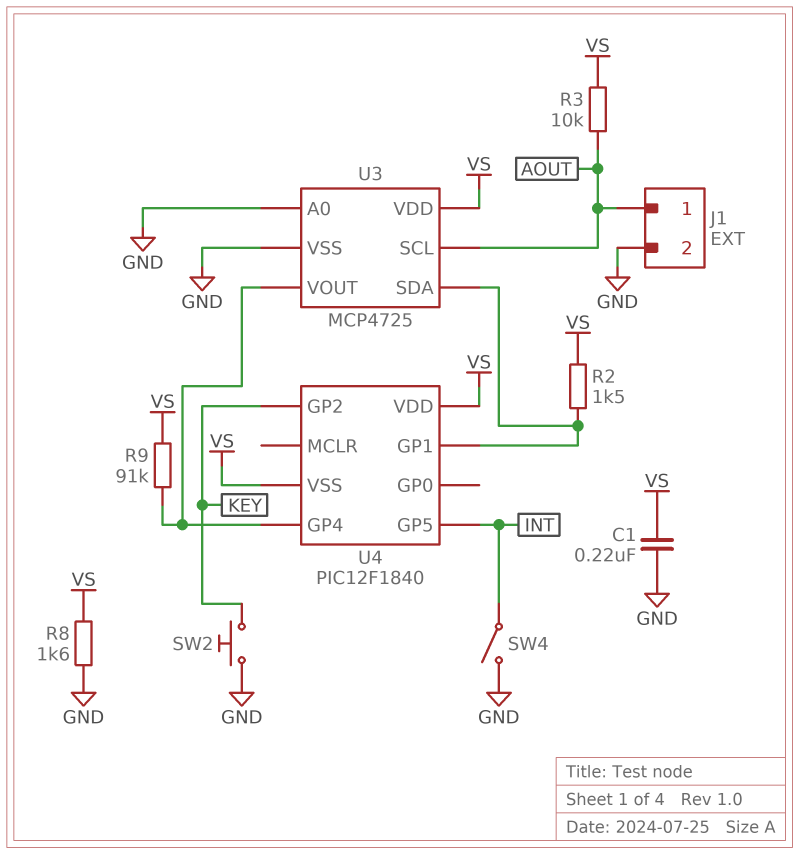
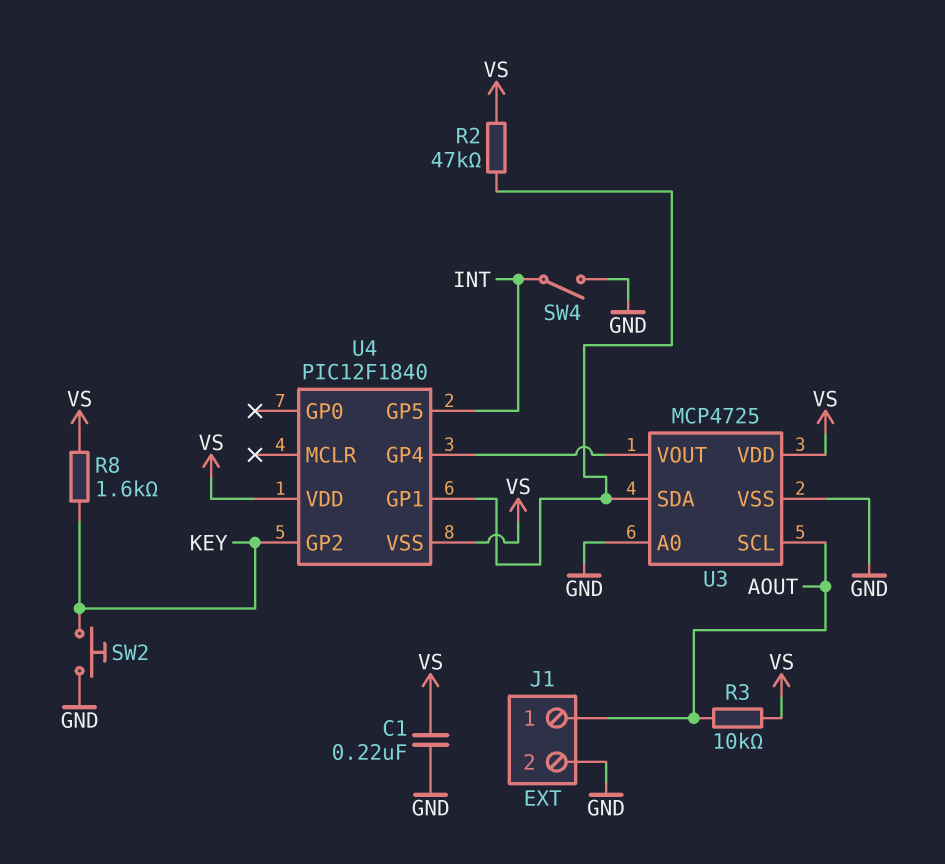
R2: 1.5k (U3/SDA, VS) -> 47k (U3/SDA, VS)
R8: 1.6k (GND, VS) -> 1.6k (KEY, VS)
R9: 91k (U3/VOUT, VS) -> none

